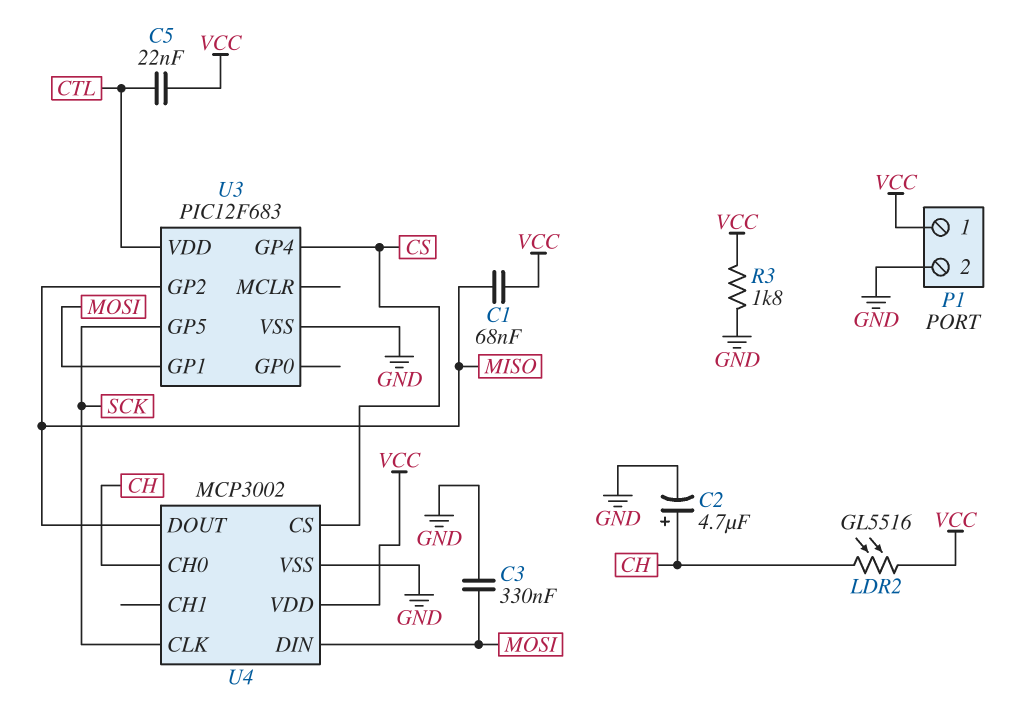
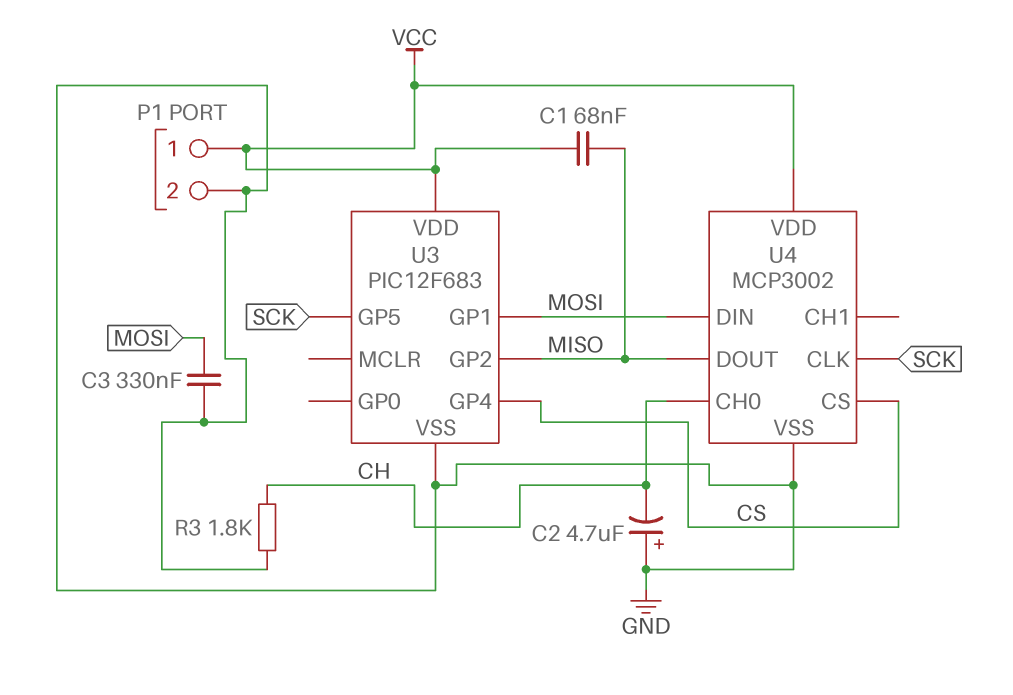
C2: 4.7uF (plus CH, minus GND) -> 4.7uF (plus GND, minus CH)
C5: 22nF (CTL, VCC) -> none
LDR2: GL5516 (CH, VCC) -> none
R3: 1.8k (GND, VCC) -> 1.8k (CH, GND)
U3 pin VDD: CTL -> VCC

